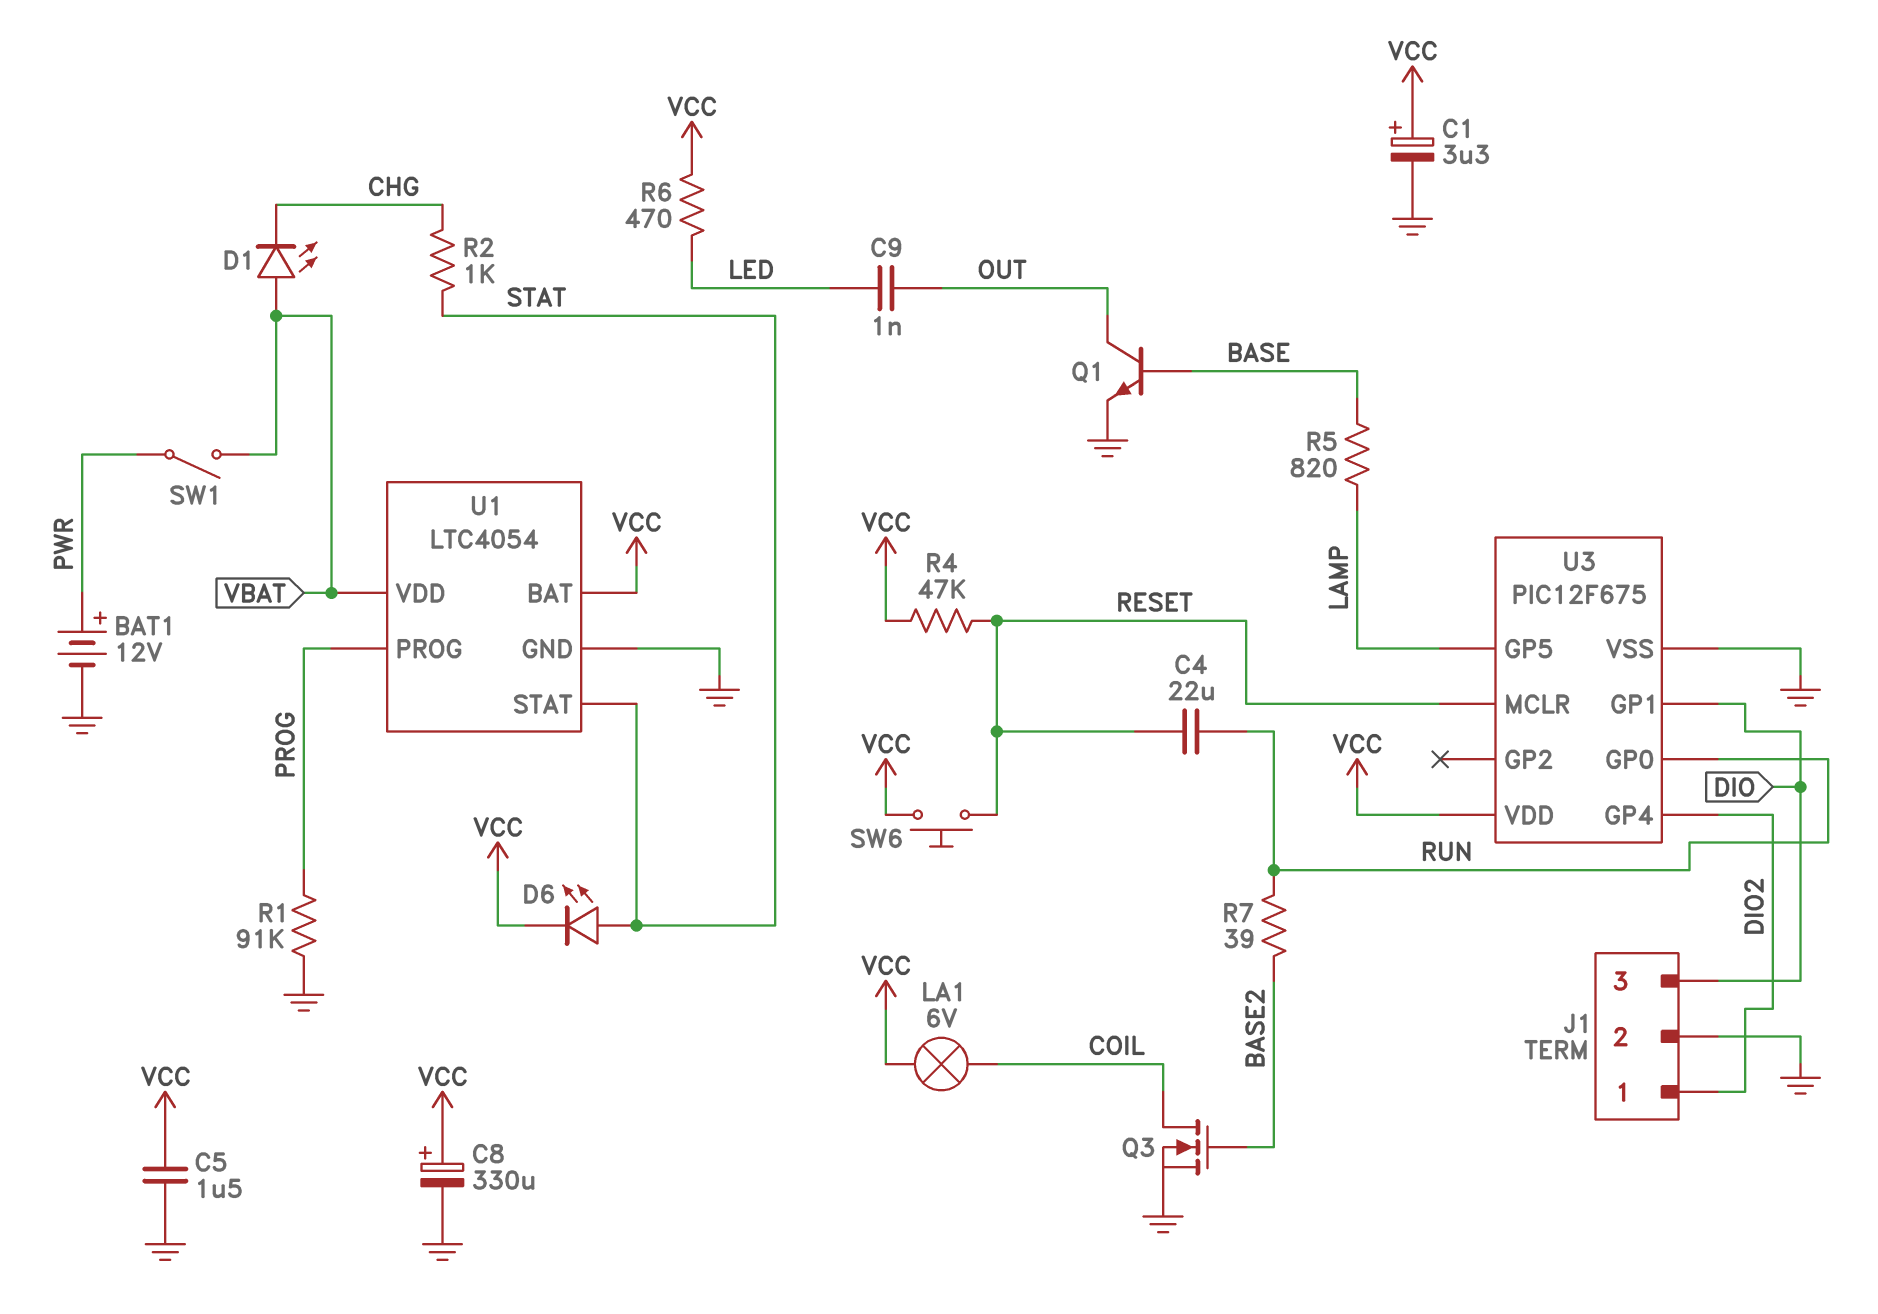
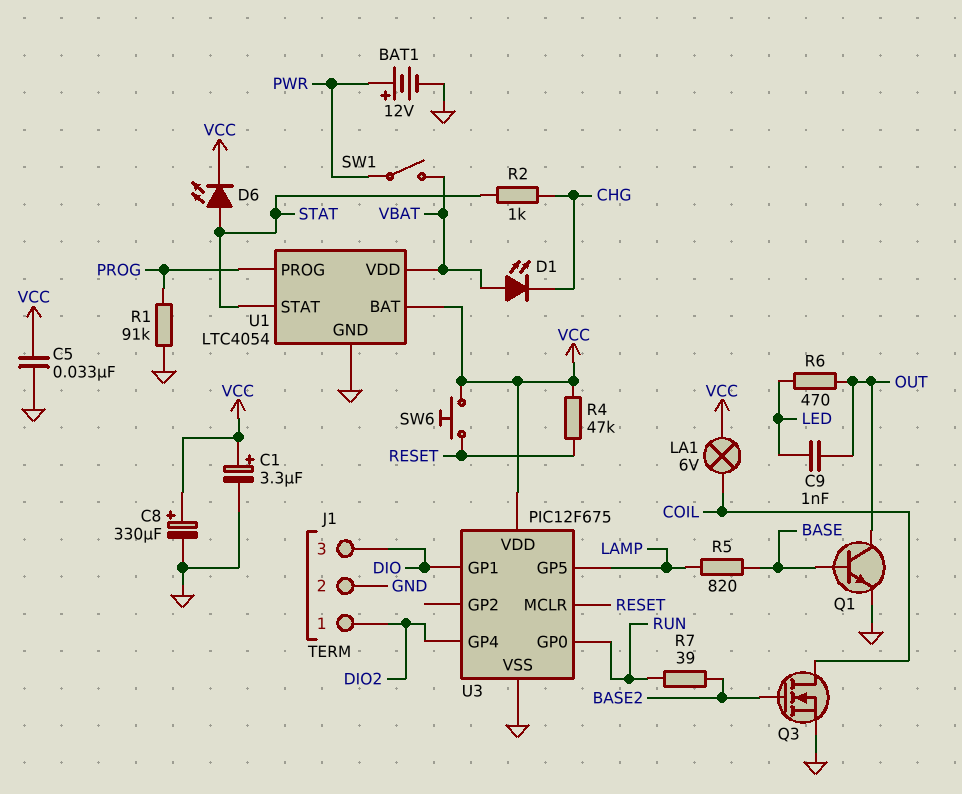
C4: 22uF (RESET, RUN) -> none
C5: 1.5uF (GND, VCC) -> 33nF (GND, VCC)
R6: 470 (LED, VCC) -> 470 (LED, OUT)

